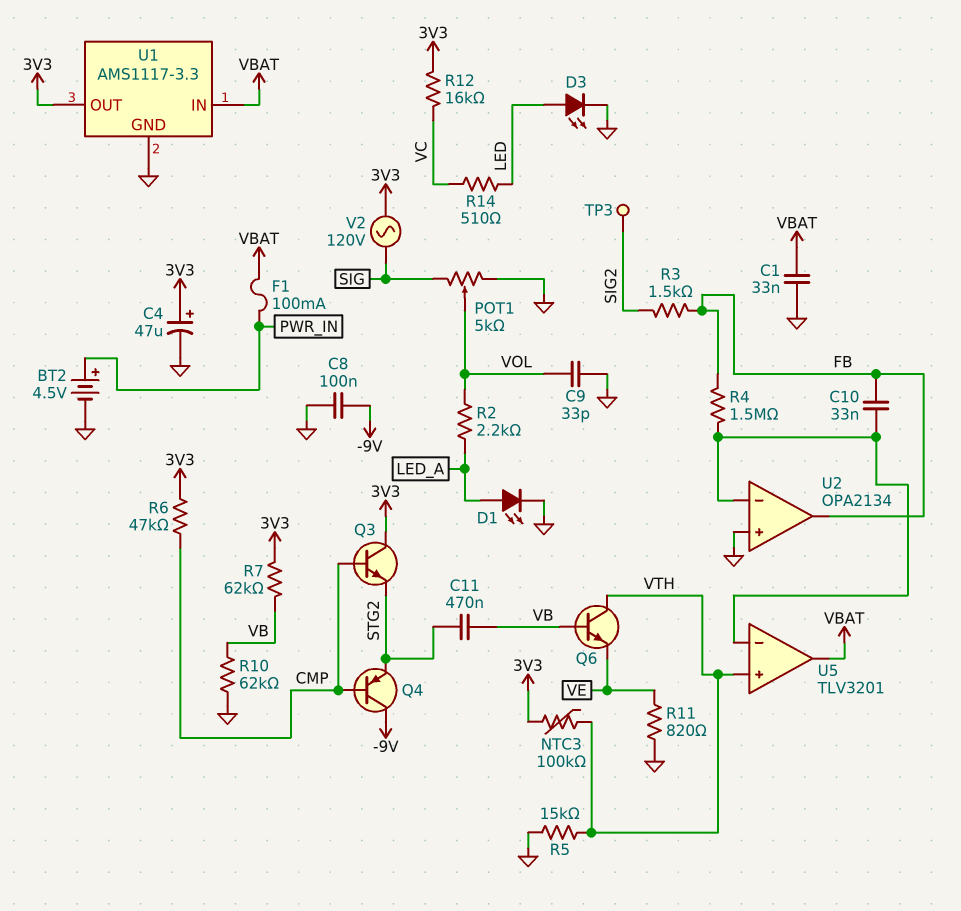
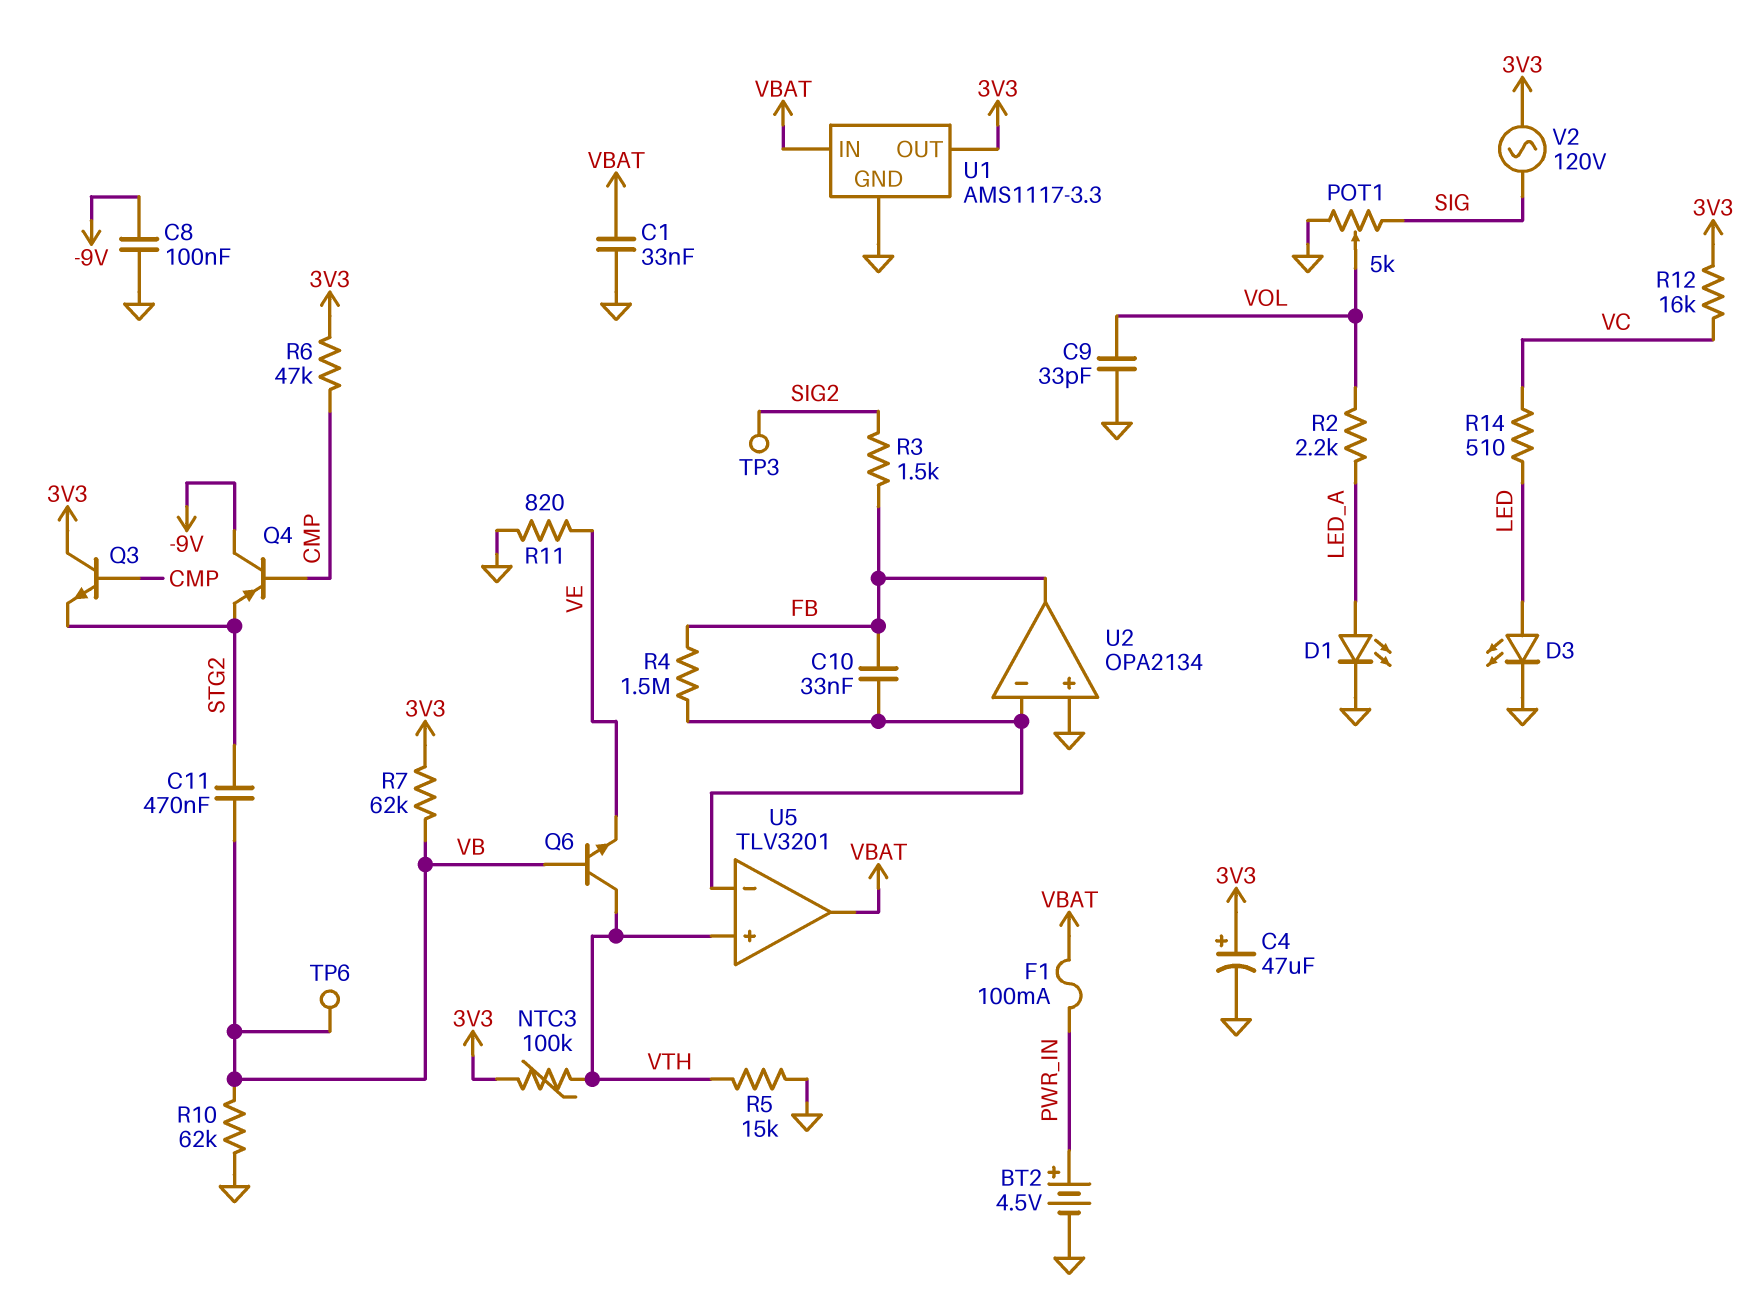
TP6: none -> test point (VB)

